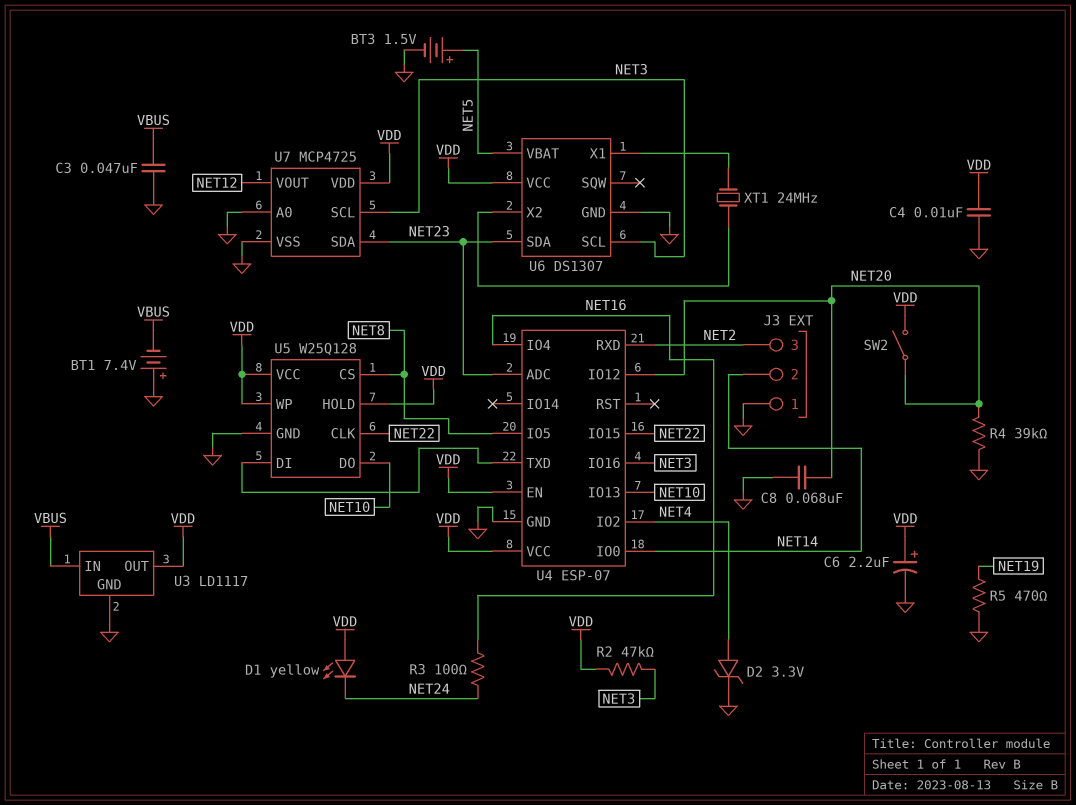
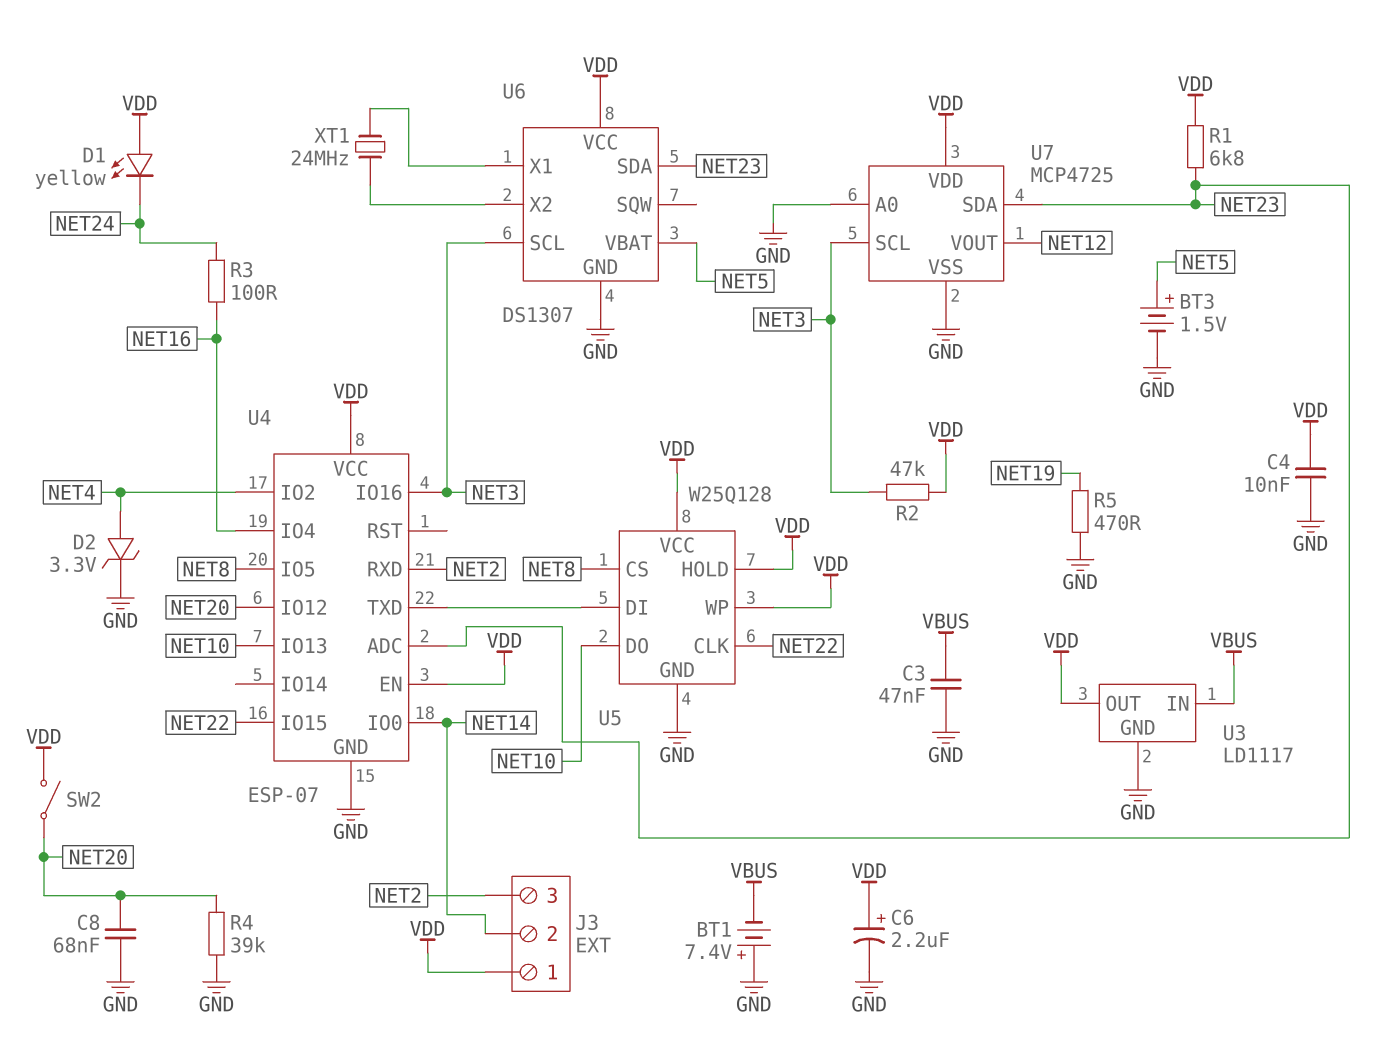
J3 pin 1: GND -> VDD
R1: none -> 6.8k (NET23, VDD)

